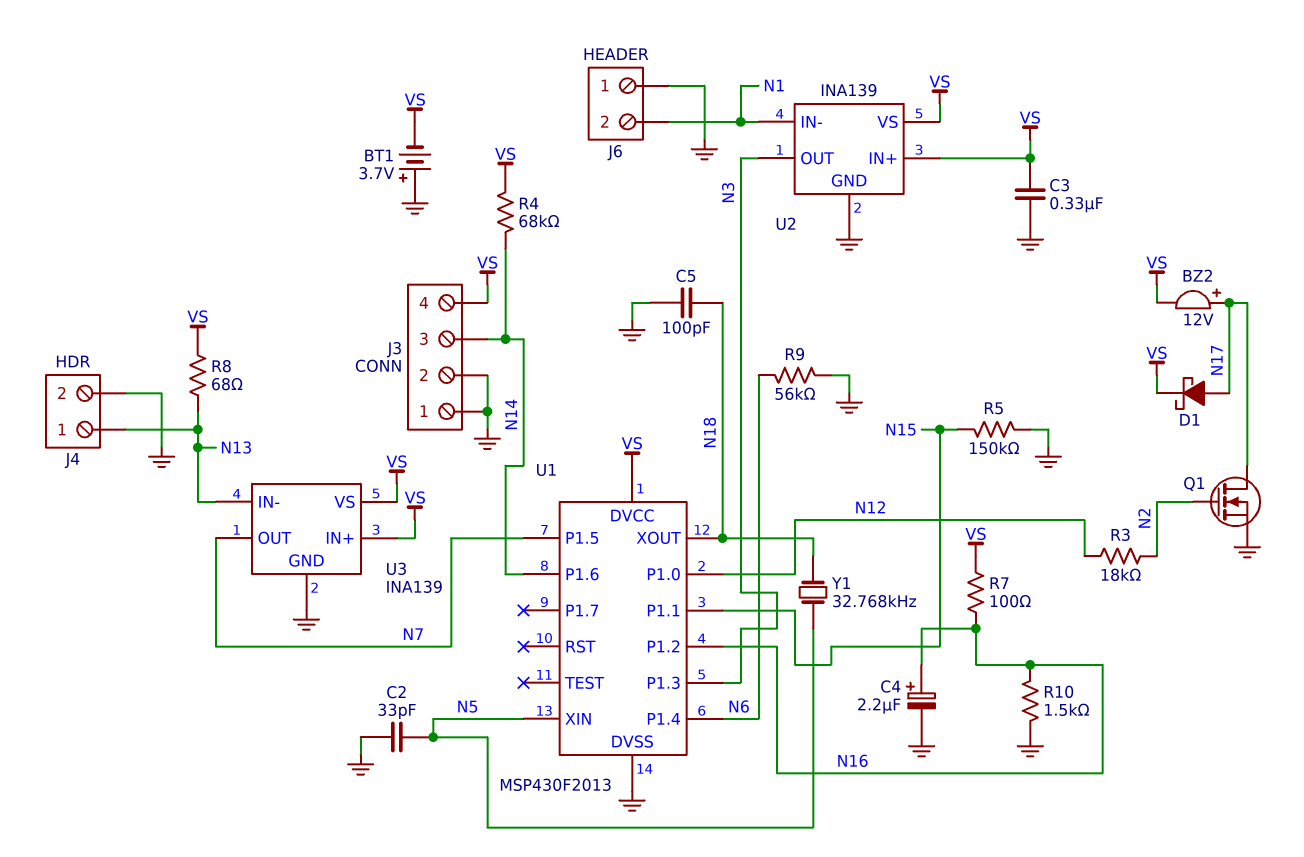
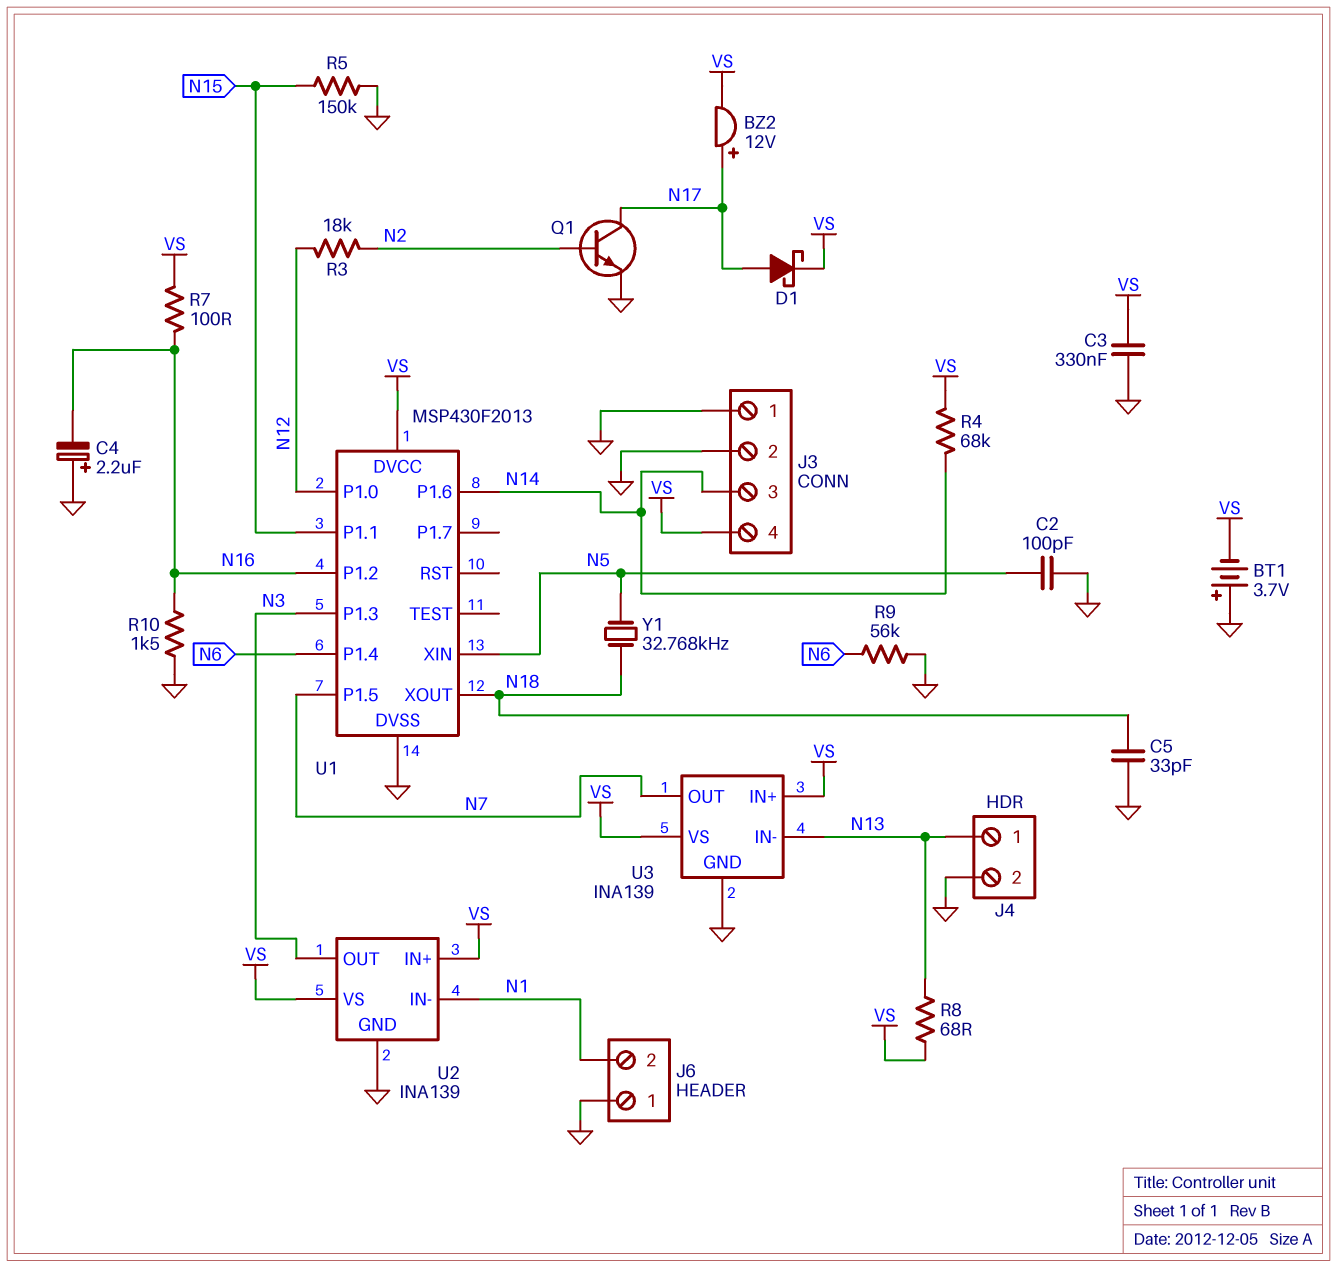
C2: 33pF (GND, N5) -> 100pF (GND, N5)
C4: 2.2uF (plus N16, minus GND) -> 2.2uF (plus GND, minus N16)
C5: 100pF (GND, N18) -> 33pF (GND, N18)
Q1: NMOS (G N2, D N17, S GND) -> NPN (B N2, C N17, E GND)

